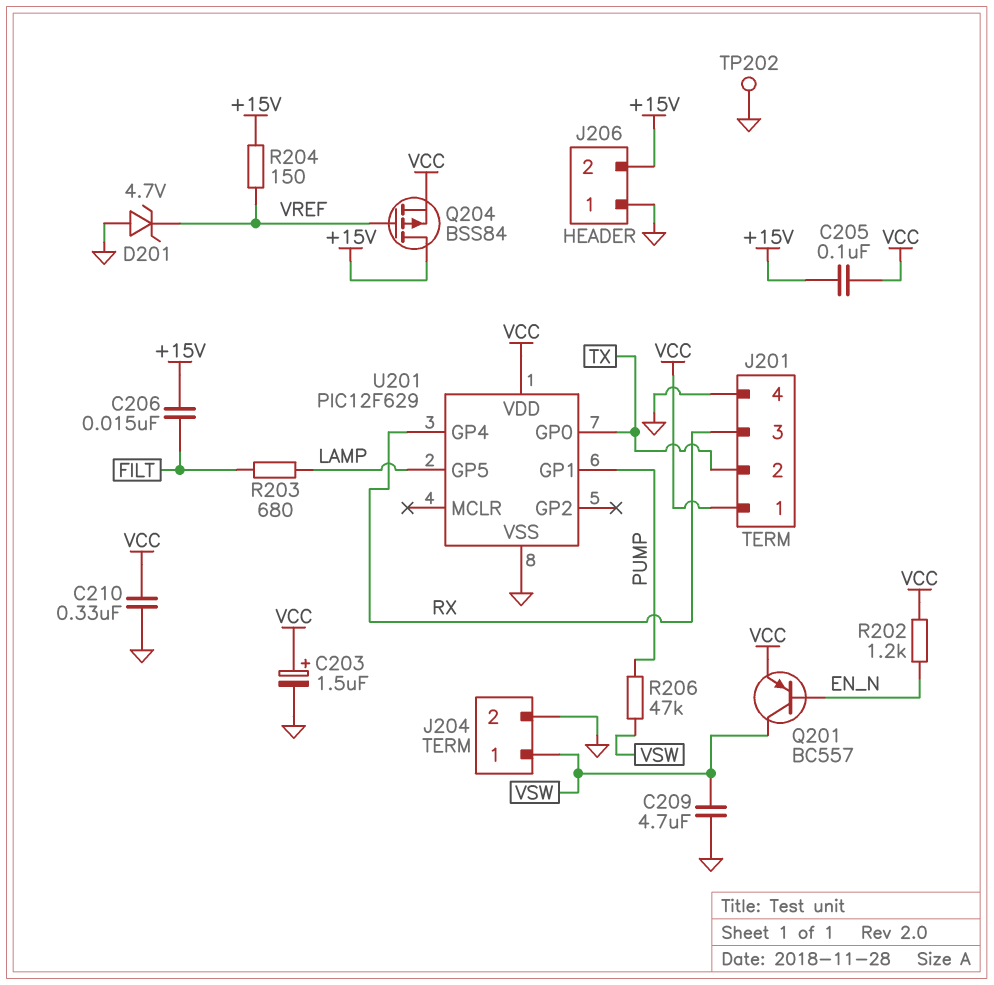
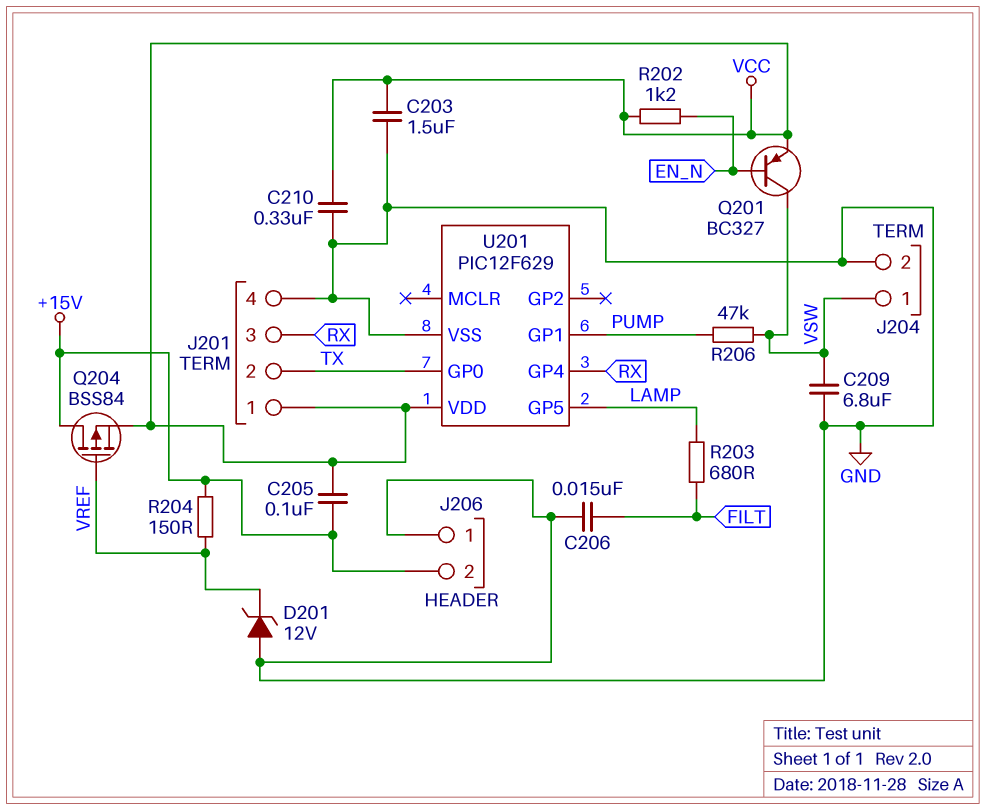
C203: 1.5uF (plus VCC, minus GND) -> 1.5uF (GND, VCC)
C206: 15nF (+15V, FILT) -> 15nF (FILT, GND)
C209: 4.7uF (GND, VSW) -> 6.8uF (GND, VSW)
D201: zener 4.7V (A GND, K VREF) -> zener 12V (A GND, K VREF)
Q201: PNP BC557 (B EN_N, C VSW, E VCC) -> PNP BC327 (B EN_N, C VSW, E VCC)
TP202: test point (GND) -> none

